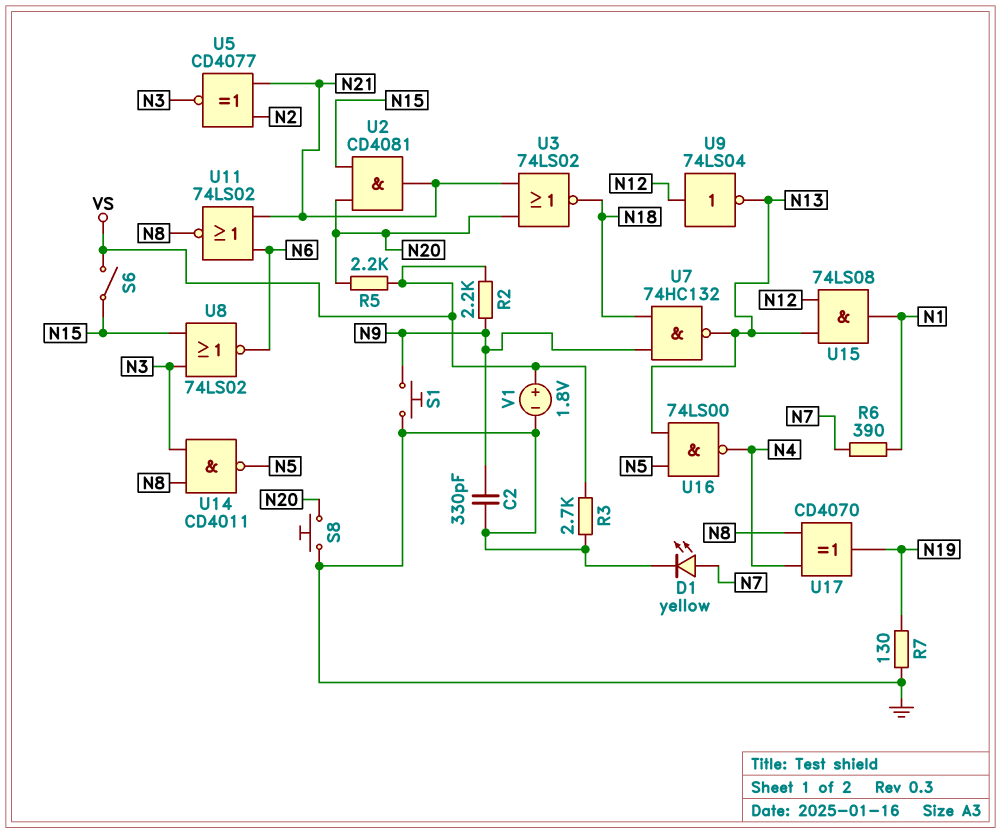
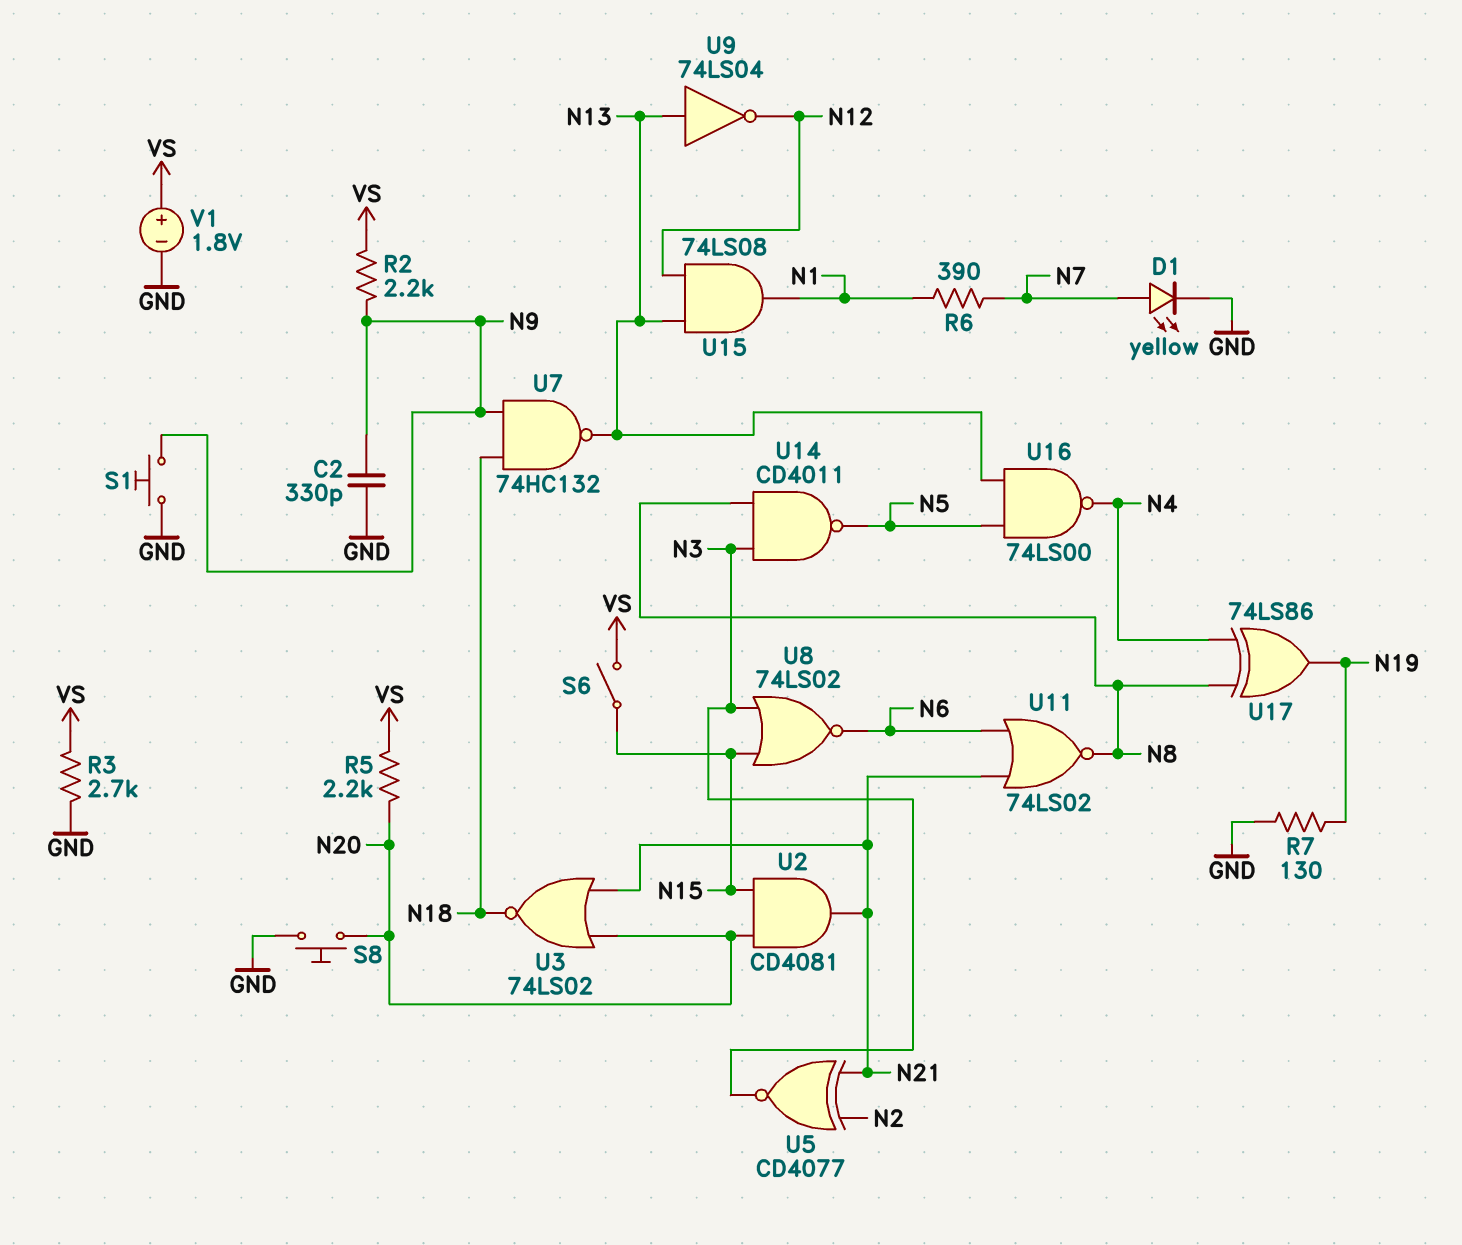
U9: NOT 74LS04 (in N12, out N13) -> NOT 74LS04 (in N13, out N12)
U17: XOR CD4070 (in N4, in N8, out N19) -> XOR 74LS86 (in N4, in N8, out N19)

